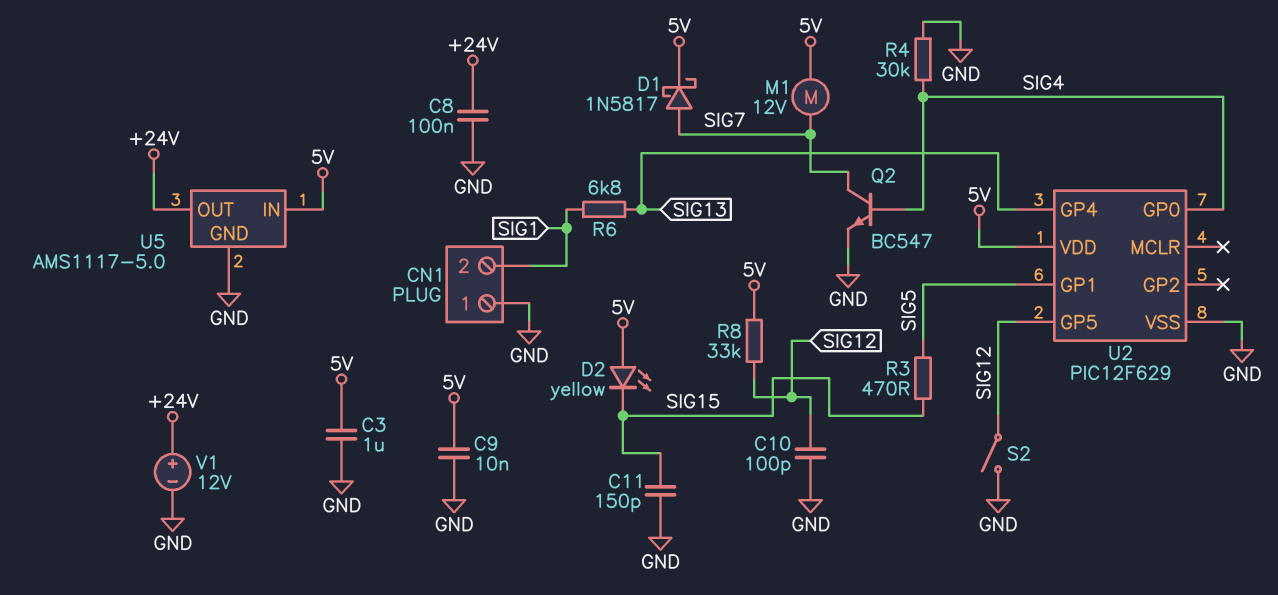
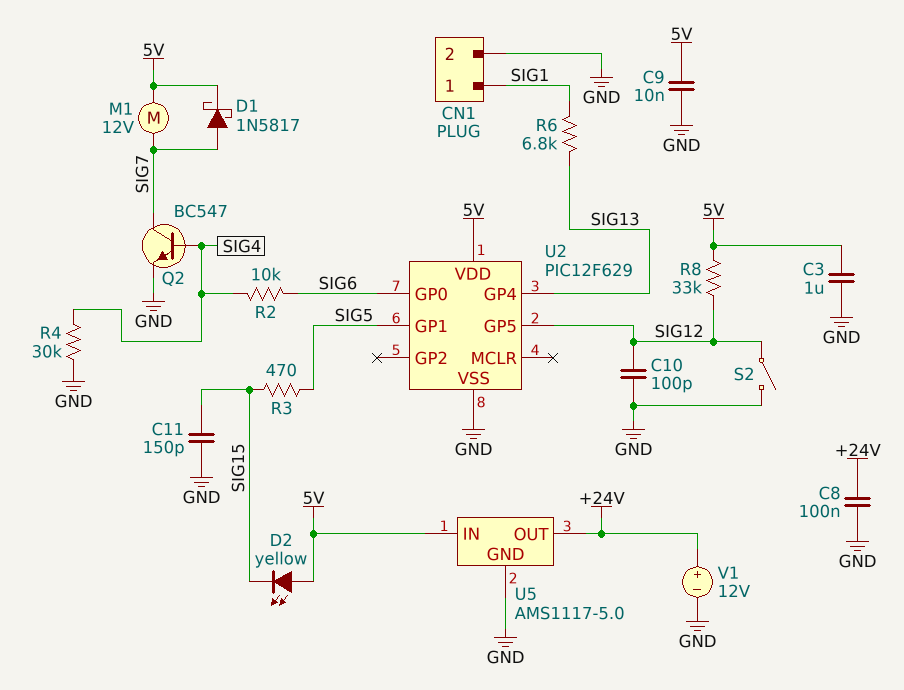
CN1 pin 1: GND -> SIG1
CN1 pin 2: SIG1 -> GND
R2: none -> 10k (SIG4, SIG6)
U2 pin GP0: SIG4 -> SIG6

